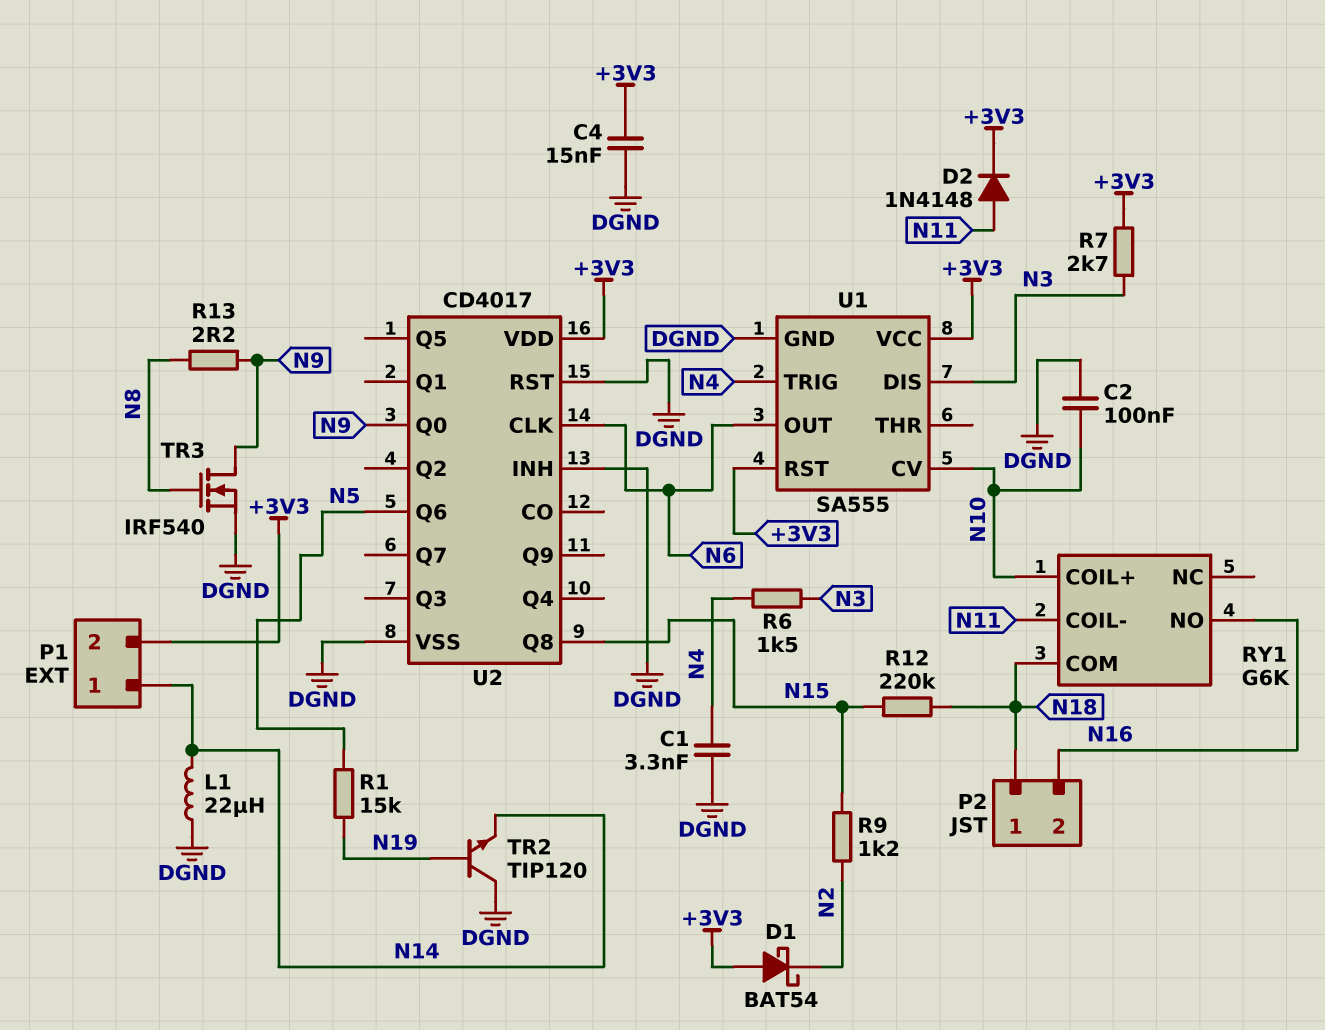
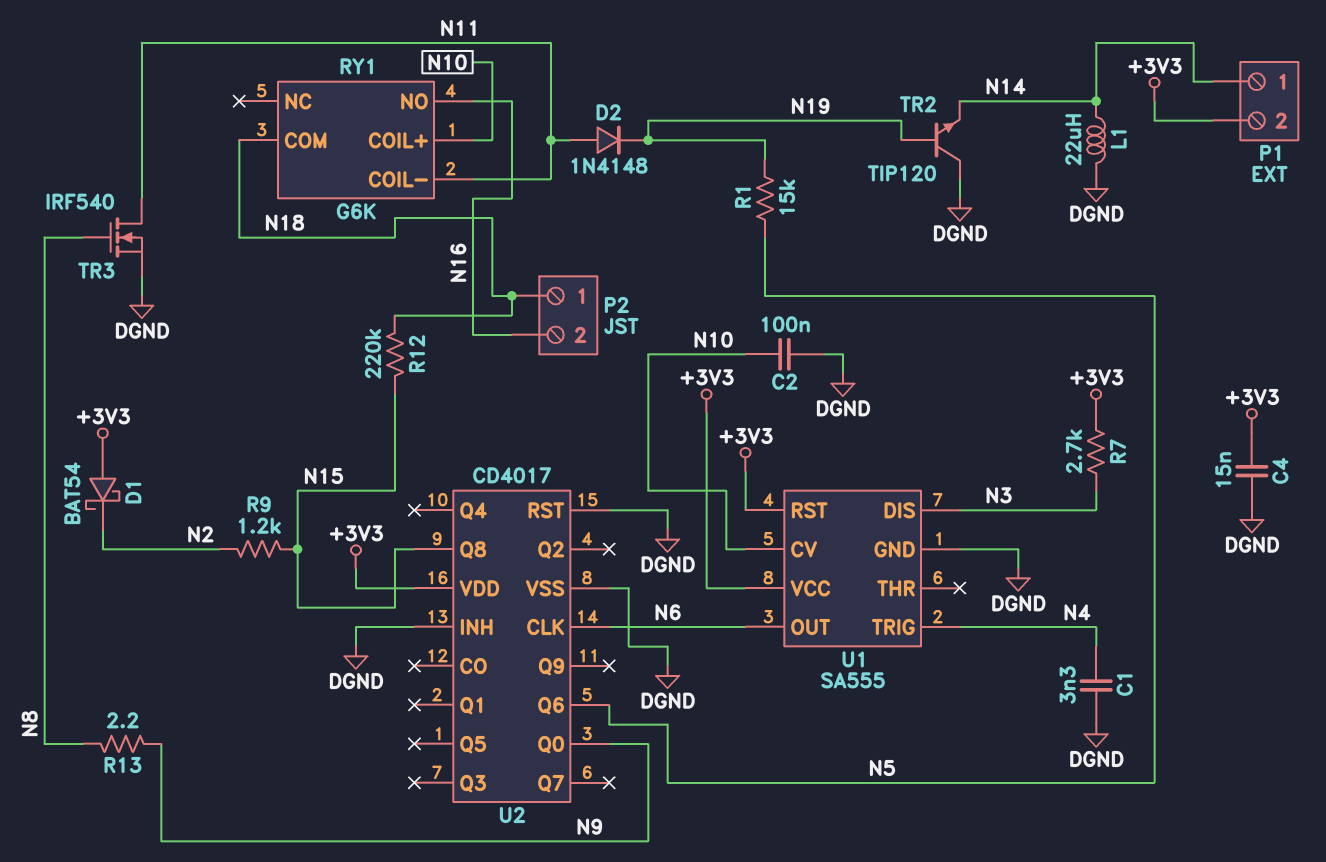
D2: diode 1N4148 (A N11, K +3V3) -> diode 1N4148 (A N11, K N19)
R6: 1.5k (N3, N4) -> none
TR3: NMOS IRF540 (G N8, D N9, S DGND) -> NMOS IRF540 (G N8, D N11, S DGND)

